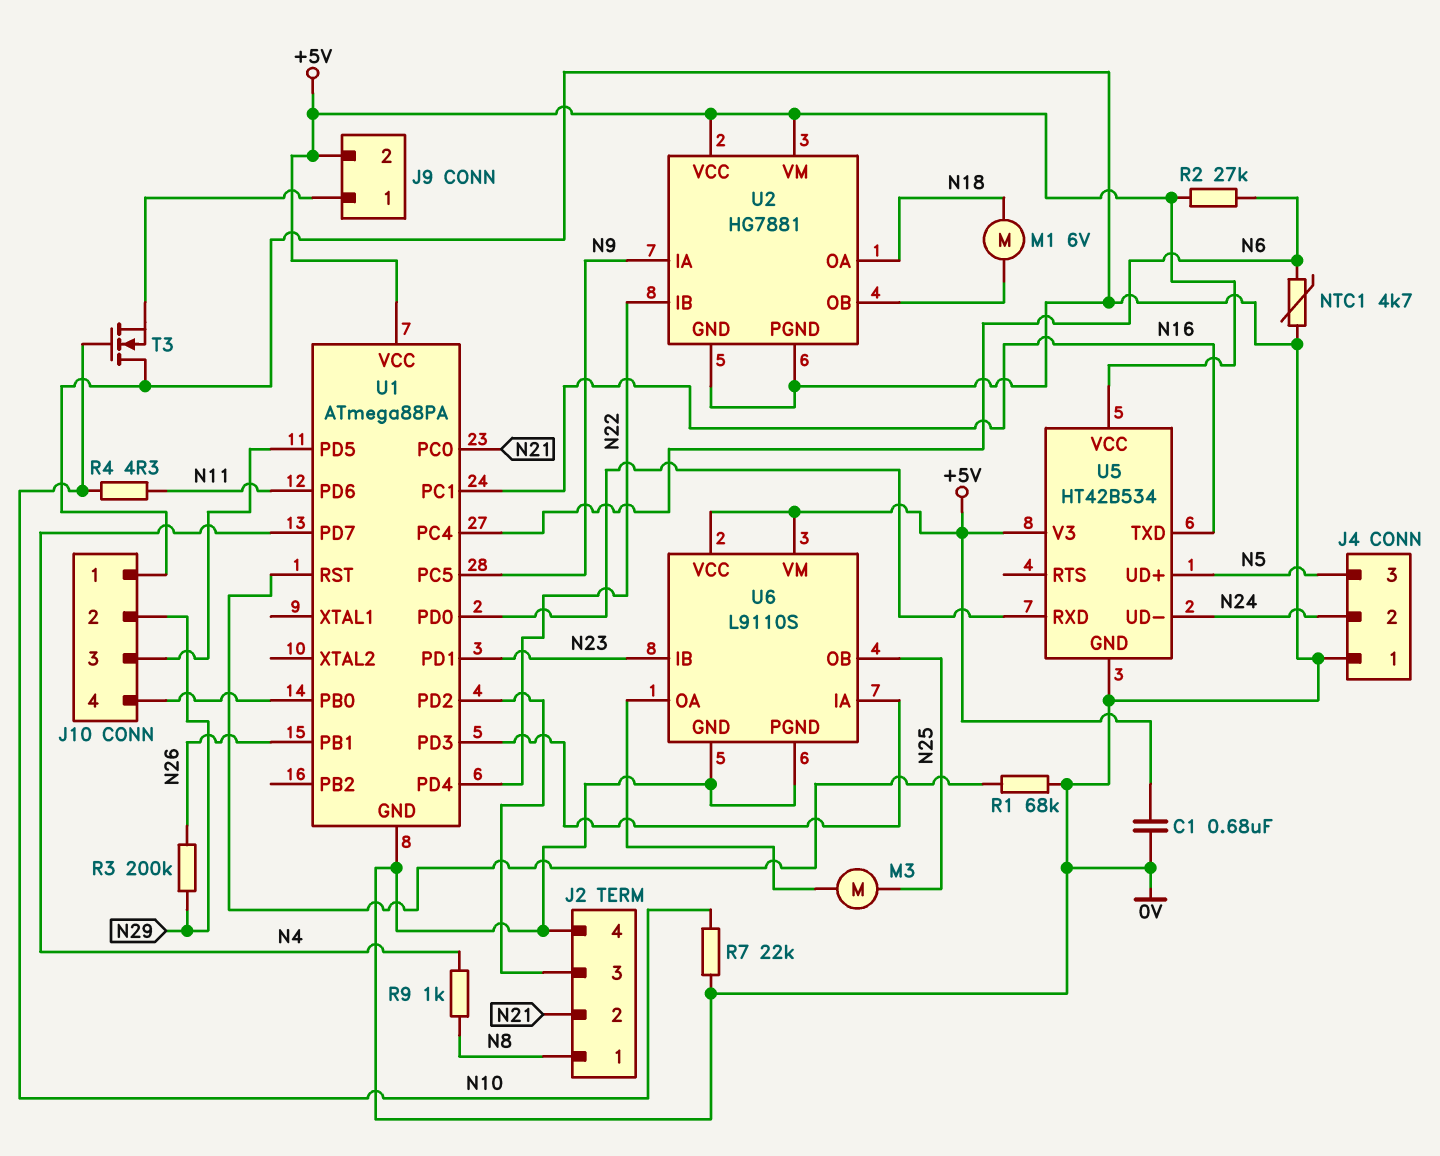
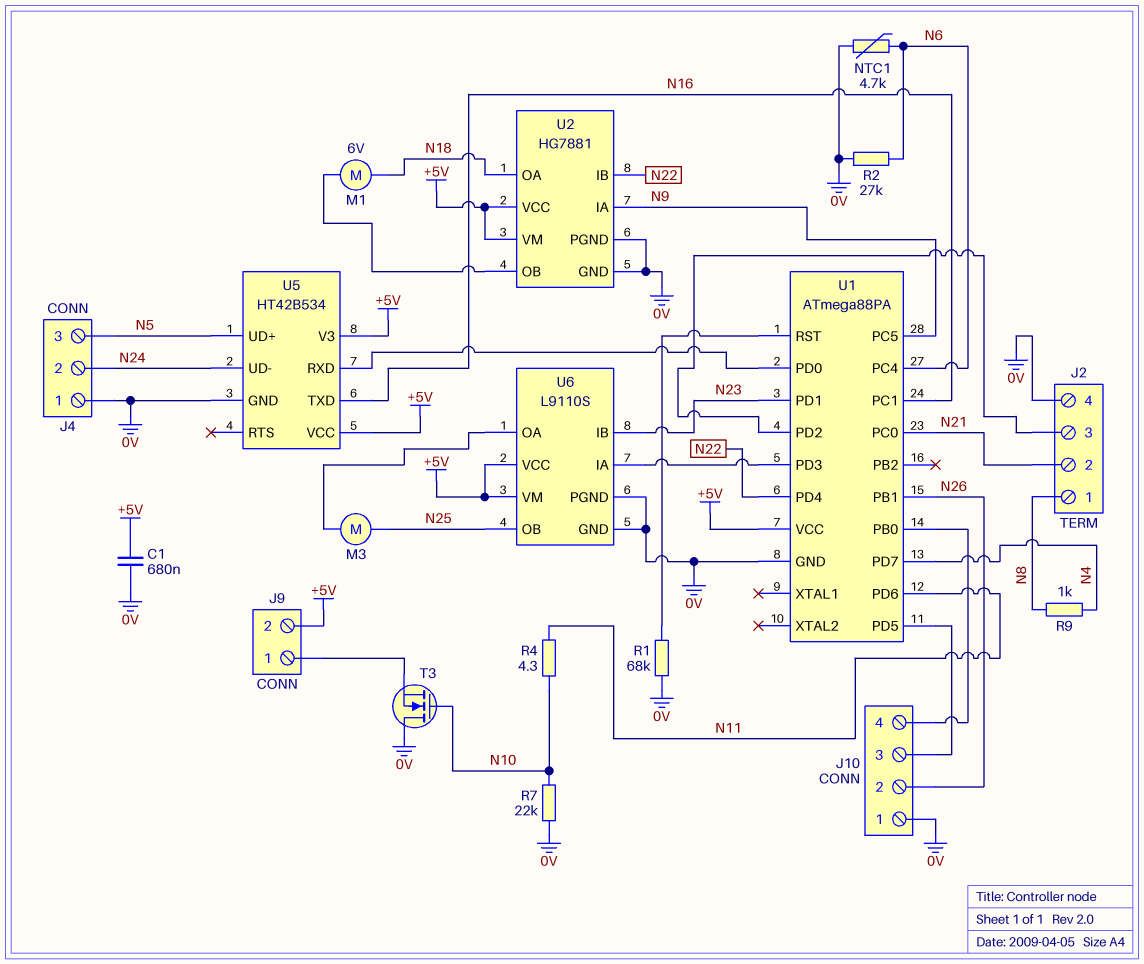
J10 pin 2: N29 -> N26
R2: 27k (+5V, N6) -> 27k (0V, N6)
R3: 200k (N26, N29) -> none

